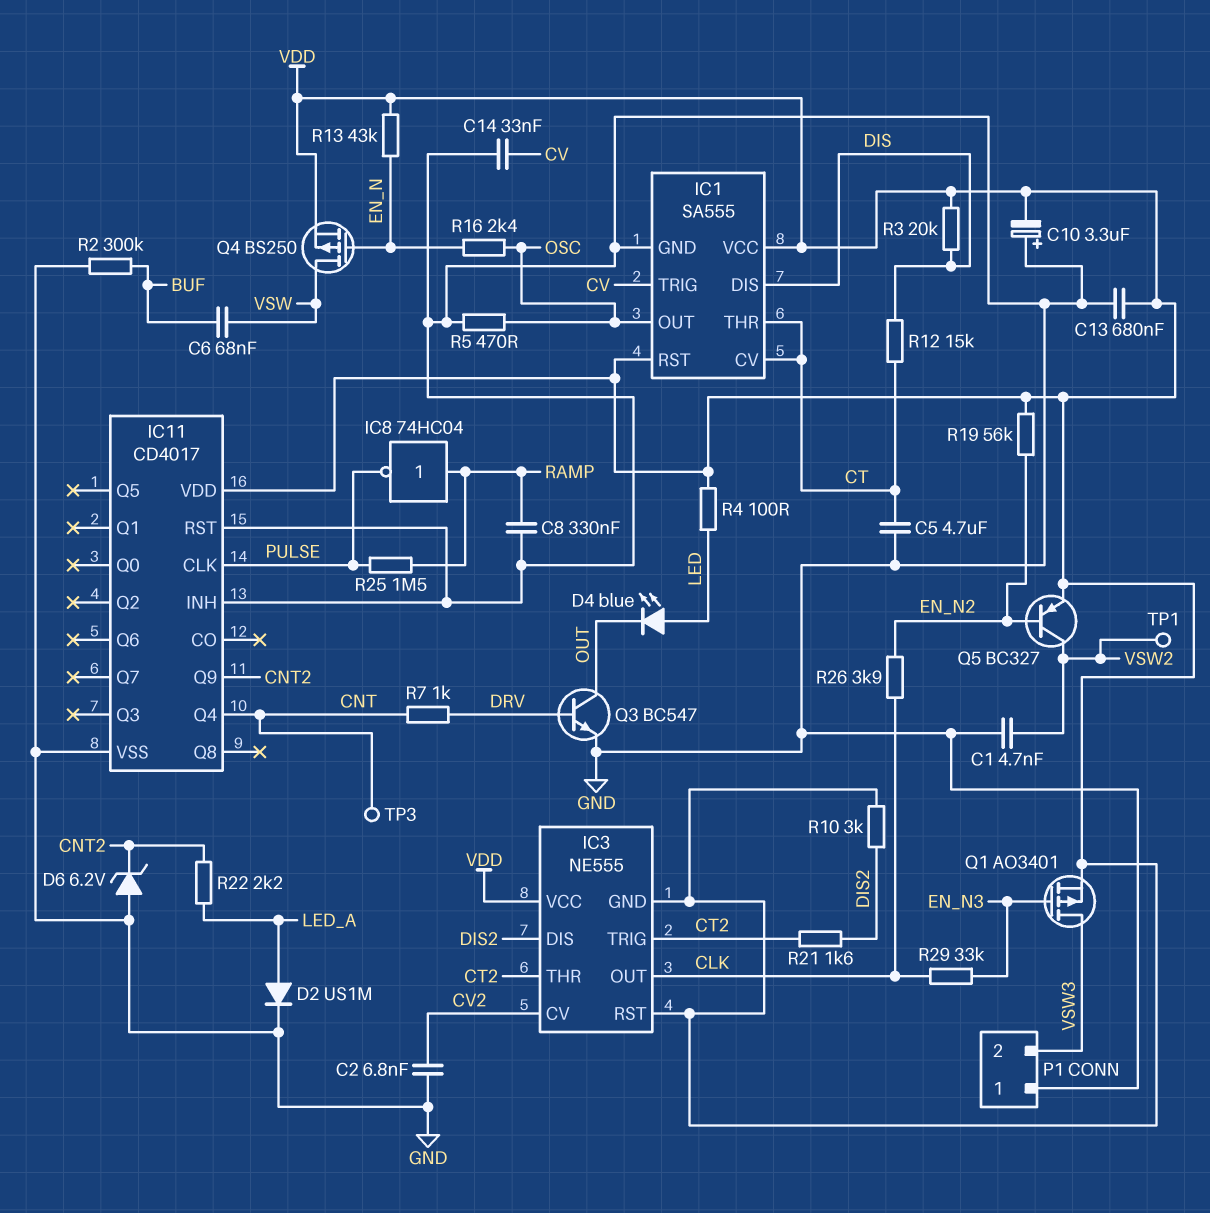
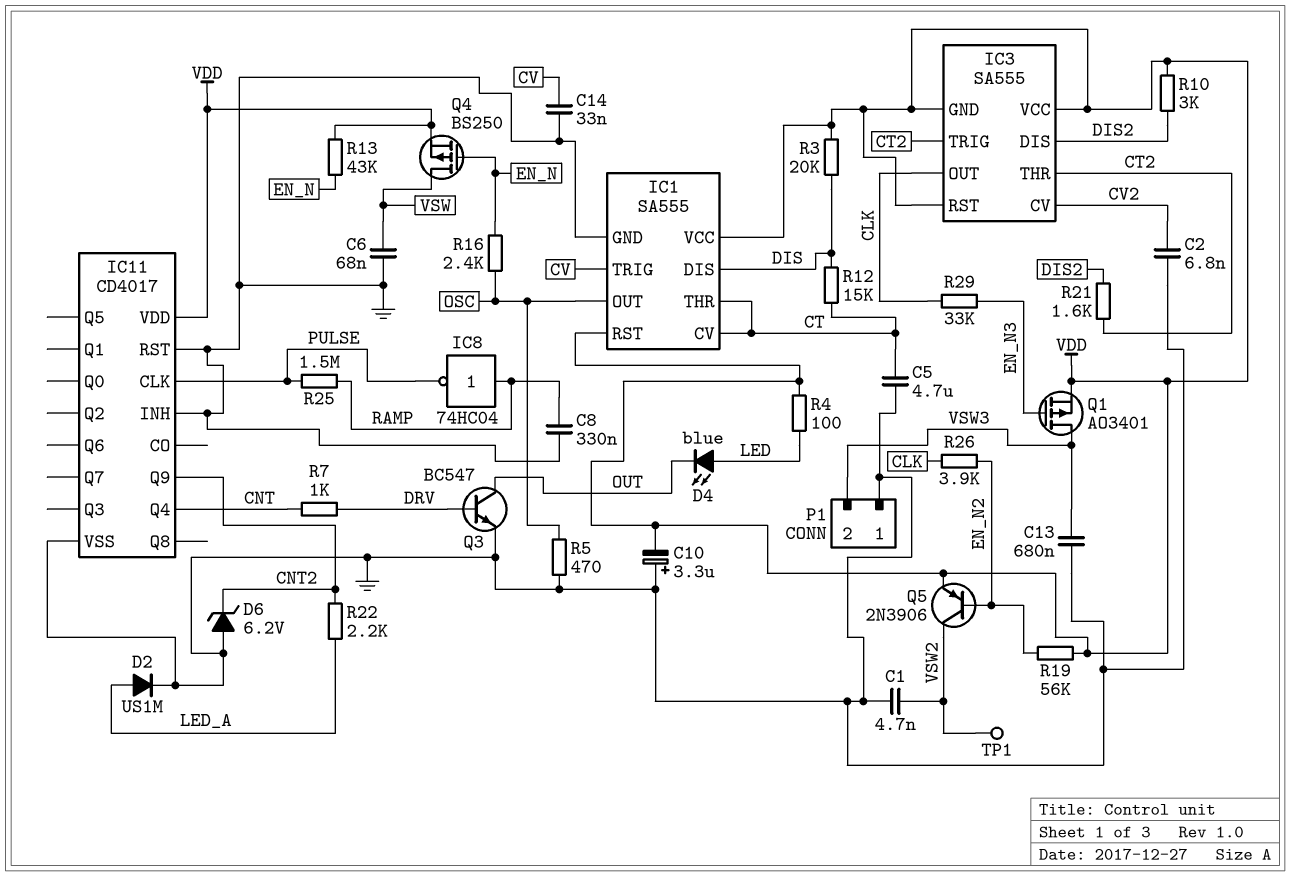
C6: 68nF (BUF, VSW) -> 68nF (GND, VSW)
C13: 680nF (GND, VDD) -> 680nF (GND, VSW3)
IC3: NE555 -> SA555
Q5: PNP BC327 (B EN_N2, C VSW2, E VDD) -> PNP 2N3906 (B EN_N2, C VSW2, E VDD)
R2: 300k (BUF, GND) -> none
TP3: test point (CNT) -> none

